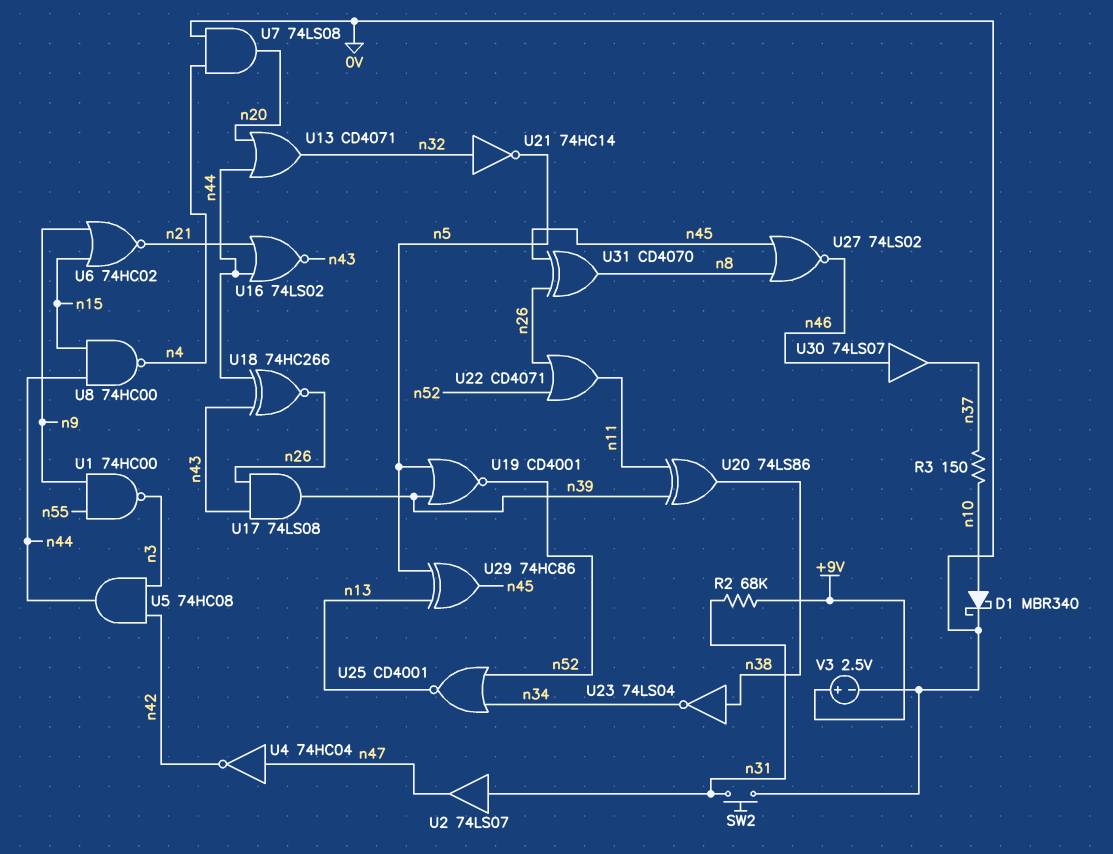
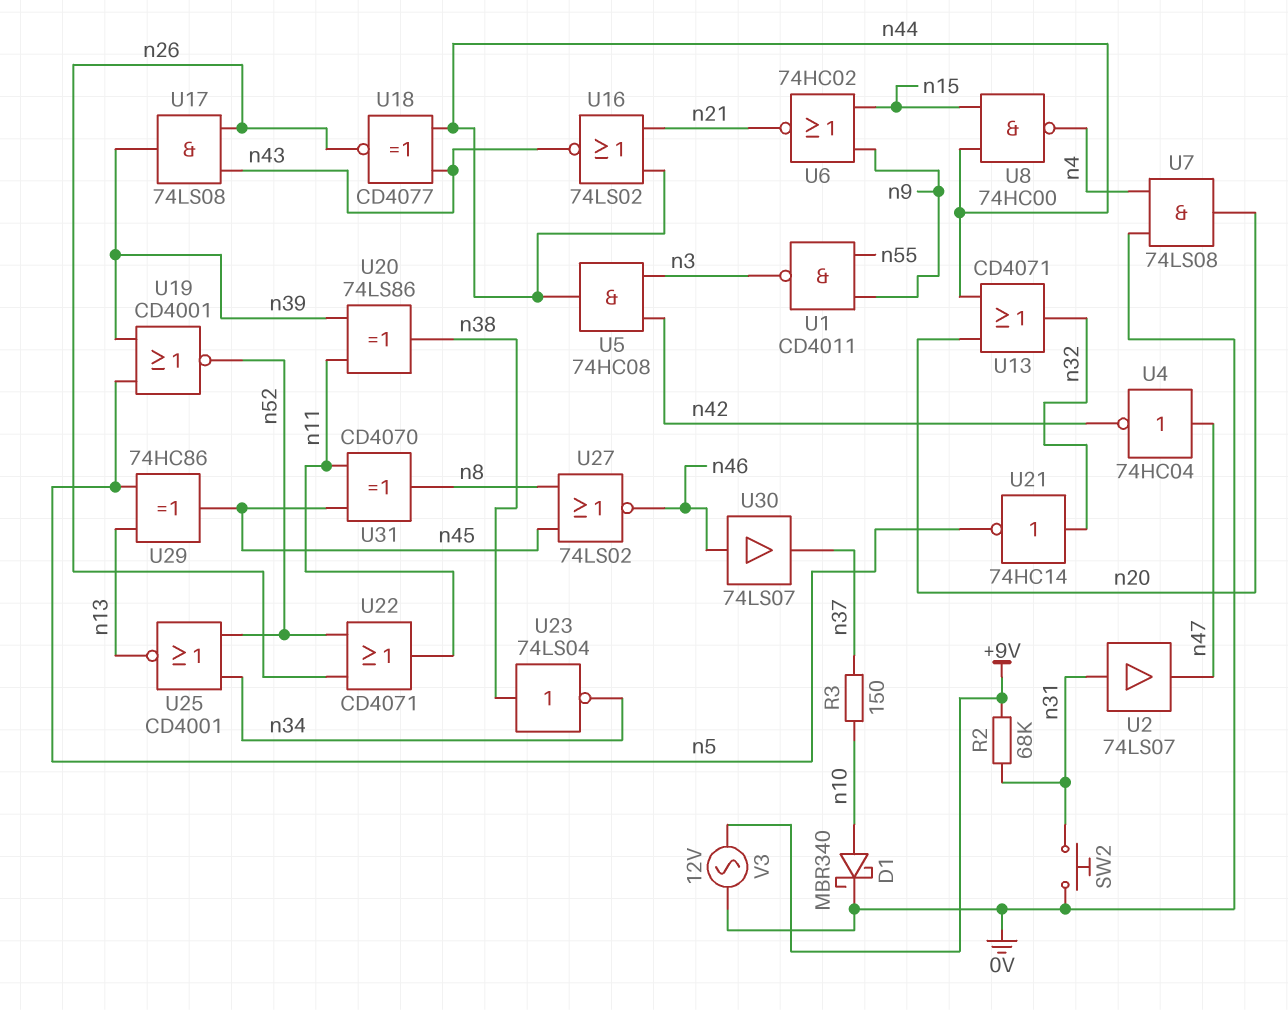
U1: NAND 74HC00 (in n9, in n55, out n3) -> NAND CD4011 (in n9, in n55, out n3)
U18: XNOR 74HC266 (in n43, in n44, out n26) -> XNOR CD4077 (in n43, in n44, out n26)
U31: XOR CD4070 (in n26, in n45, out n8) -> XOR CD4070 (in n11, in n45, out n8)
V3: 2.5V (plus +9V, minus 0V) -> AC 12V (+9V, 0V)

